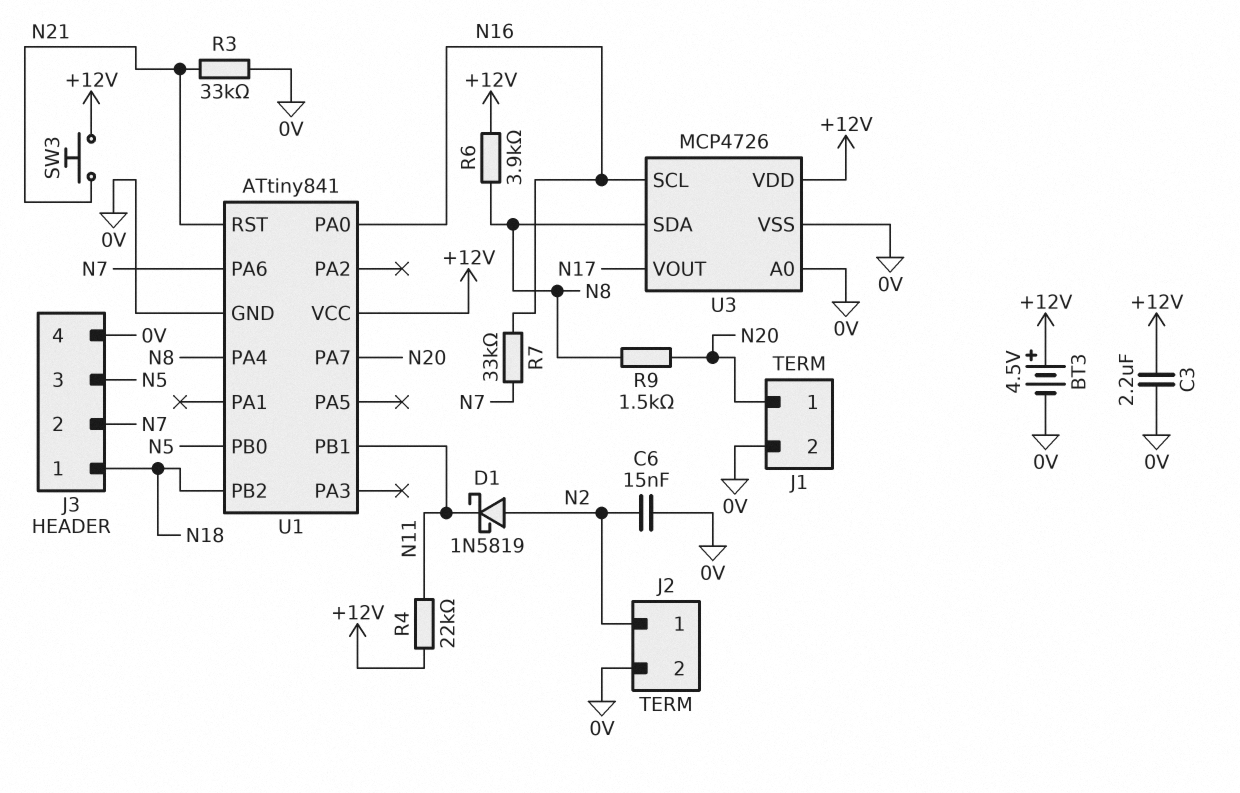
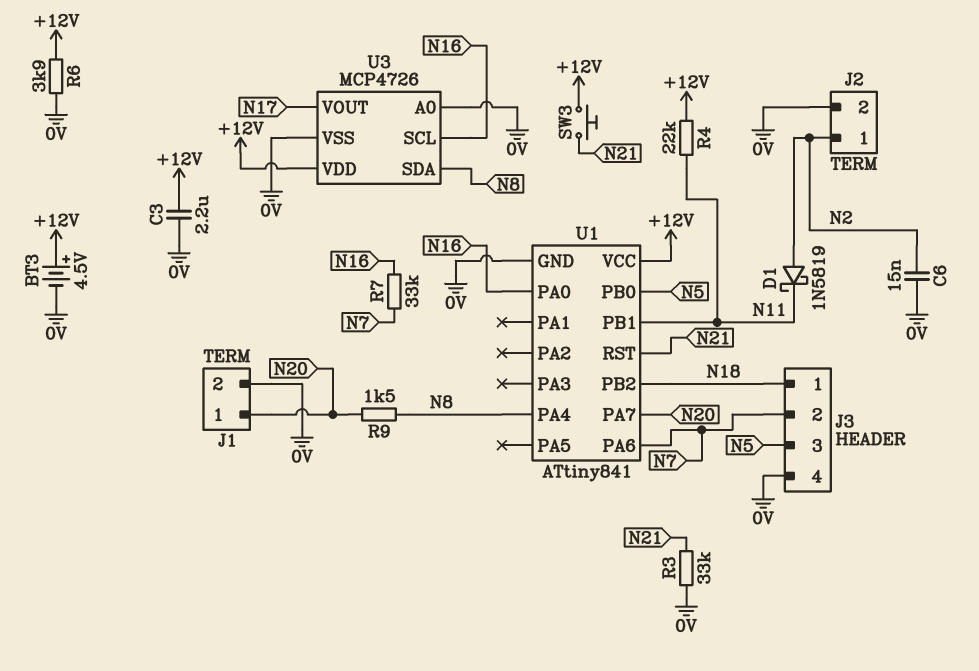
R6: 3.9k (+12V, N8) -> 3.9k (+12V, 0V)

